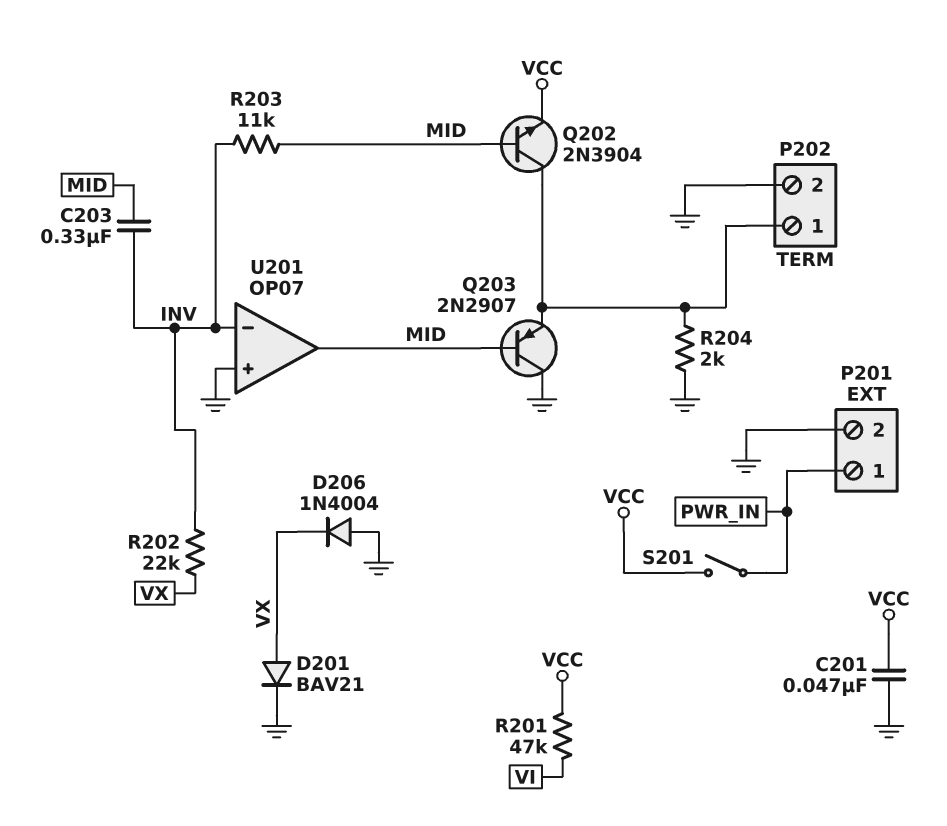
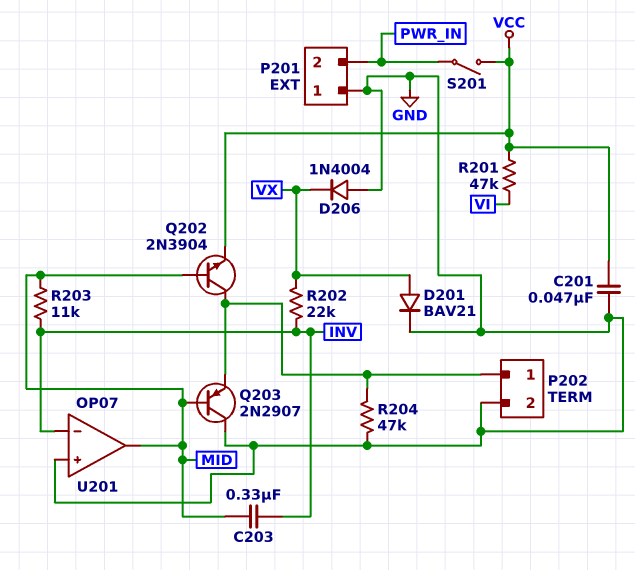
P201 pin 1: PWR_IN -> GND
P201 pin 2: GND -> PWR_IN
R204: 2k (GND, P202/1) -> 47k (GND, P202/1)

